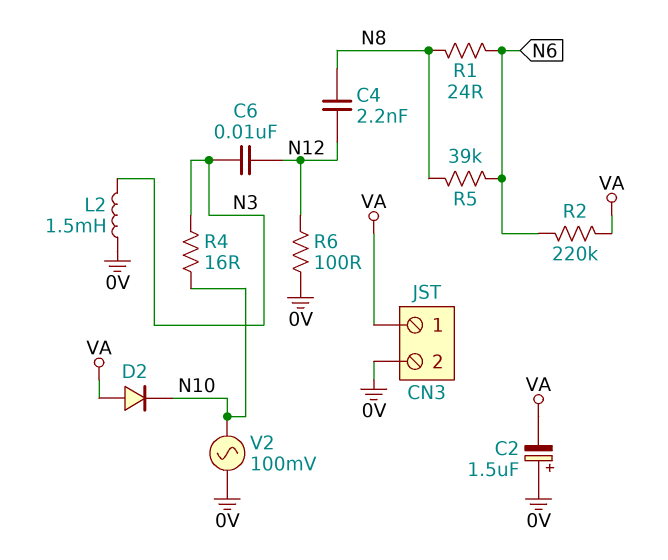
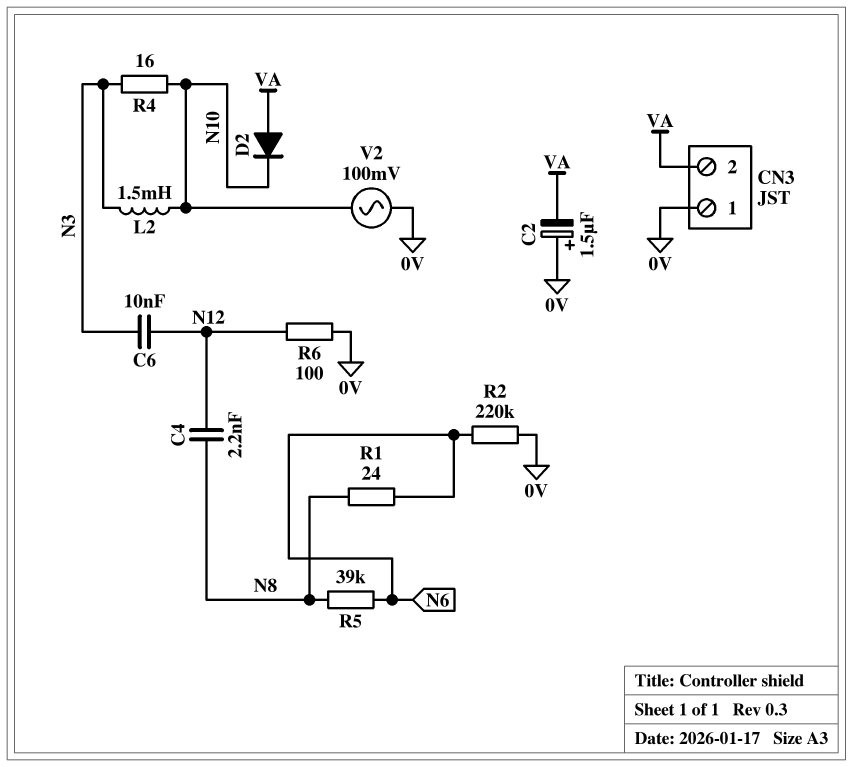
CN3 pin 1: VA -> 0V
CN3 pin 2: 0V -> VA
L2: 1.5mH (0V, N3) -> 1.5mH (N3, N10)
R2: 220k (N6, VA) -> 220k (0V, N6)

